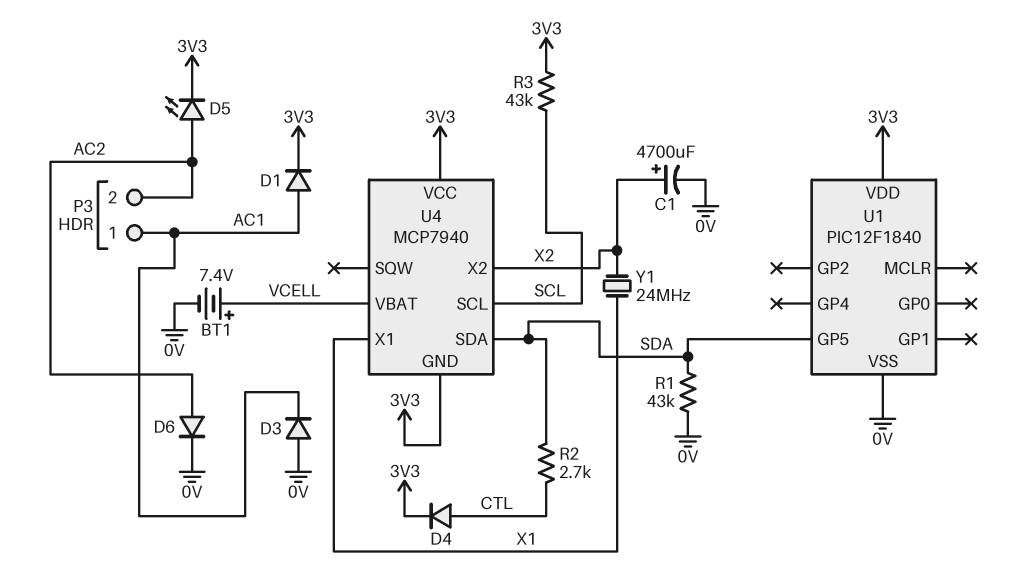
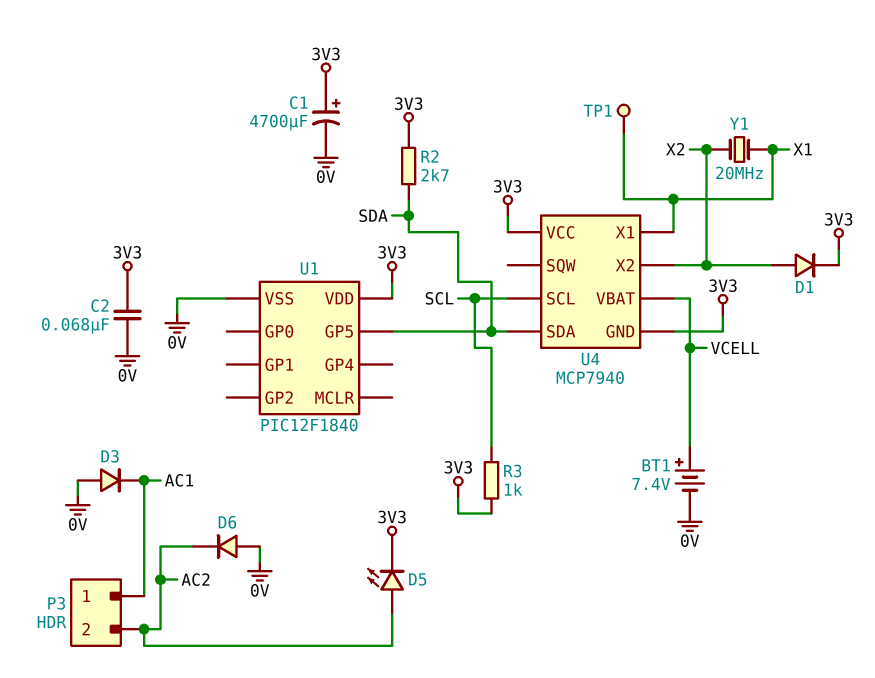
C1: 4700uF (plus X2, minus 0V) -> 4700uF (plus 3V3, minus 0V)
C2: none -> 68nF (0V, 3V3)
D1: diode (A AC1, K 3V3) -> diode (A X2, K 3V3)
D4: diode (A CTL, K 3V3) -> none
D6: diode (A AC2, K 0V) -> diode (A 0V, K AC2)
R1: 43k (0V, SDA) -> none
R2: 2.7k (CTL, SDA) -> 2.7k (3V3, SDA)
R3: 43k (3V3, SCL) -> 1k (3V3, SCL)
TP1: none -> test point (X1)
Y1: 24MHz (X1, X2) -> 20MHz (X1, X2)

